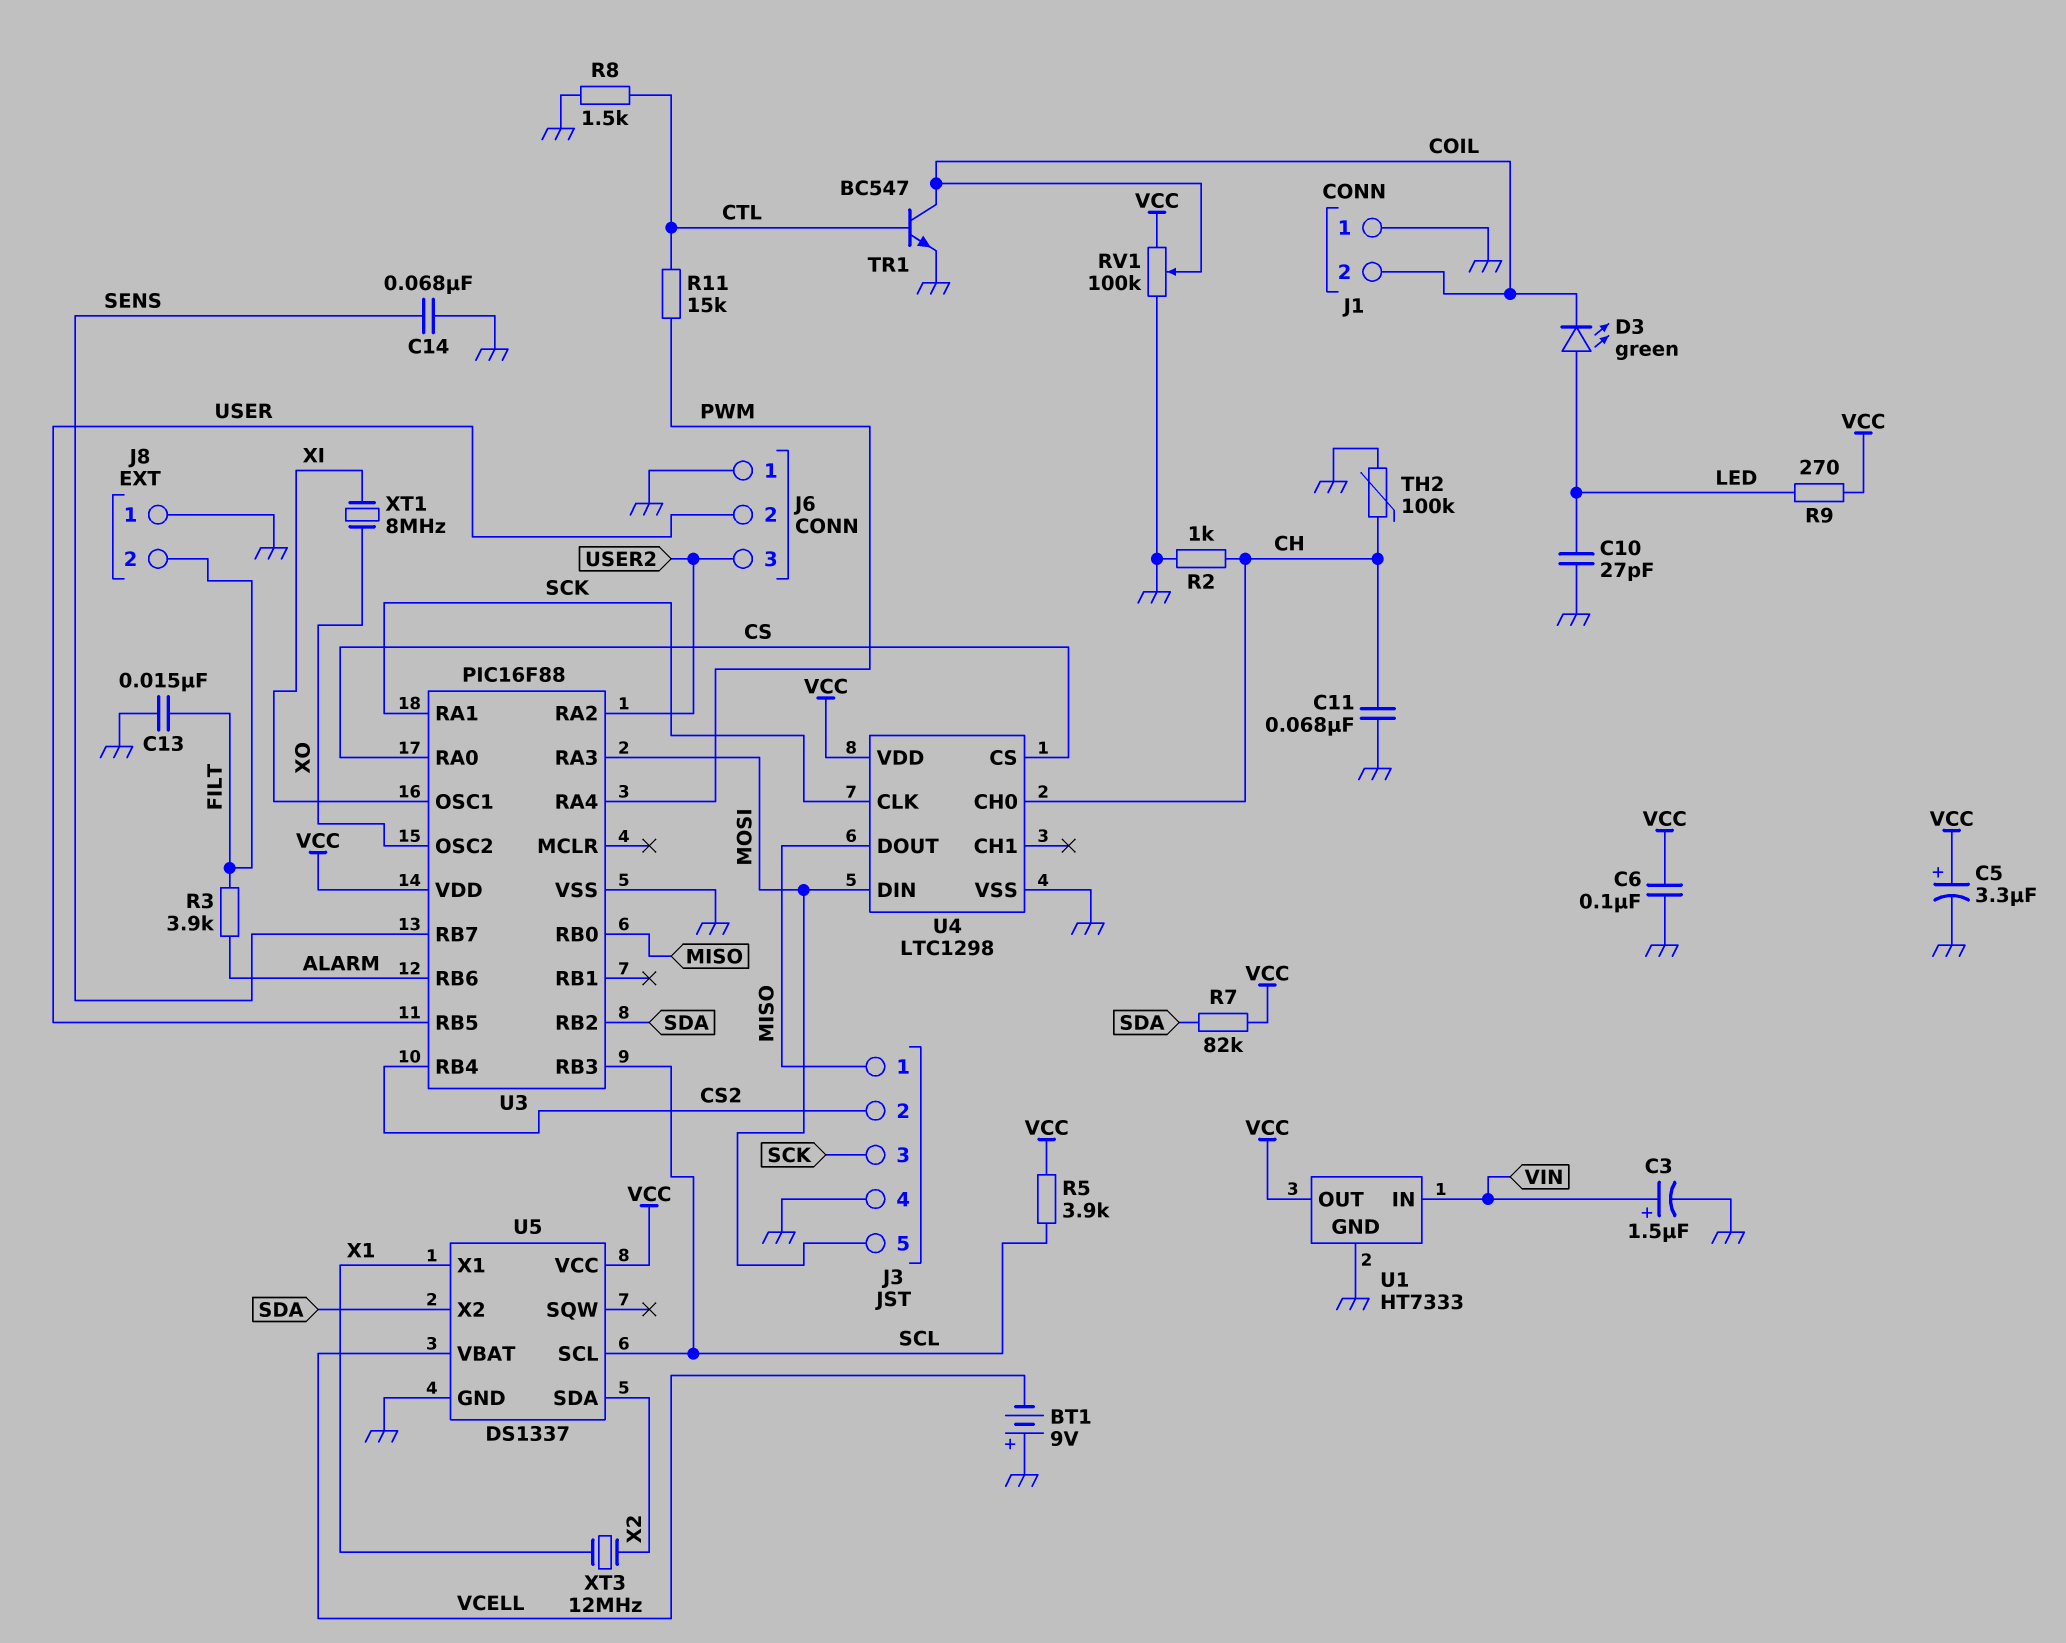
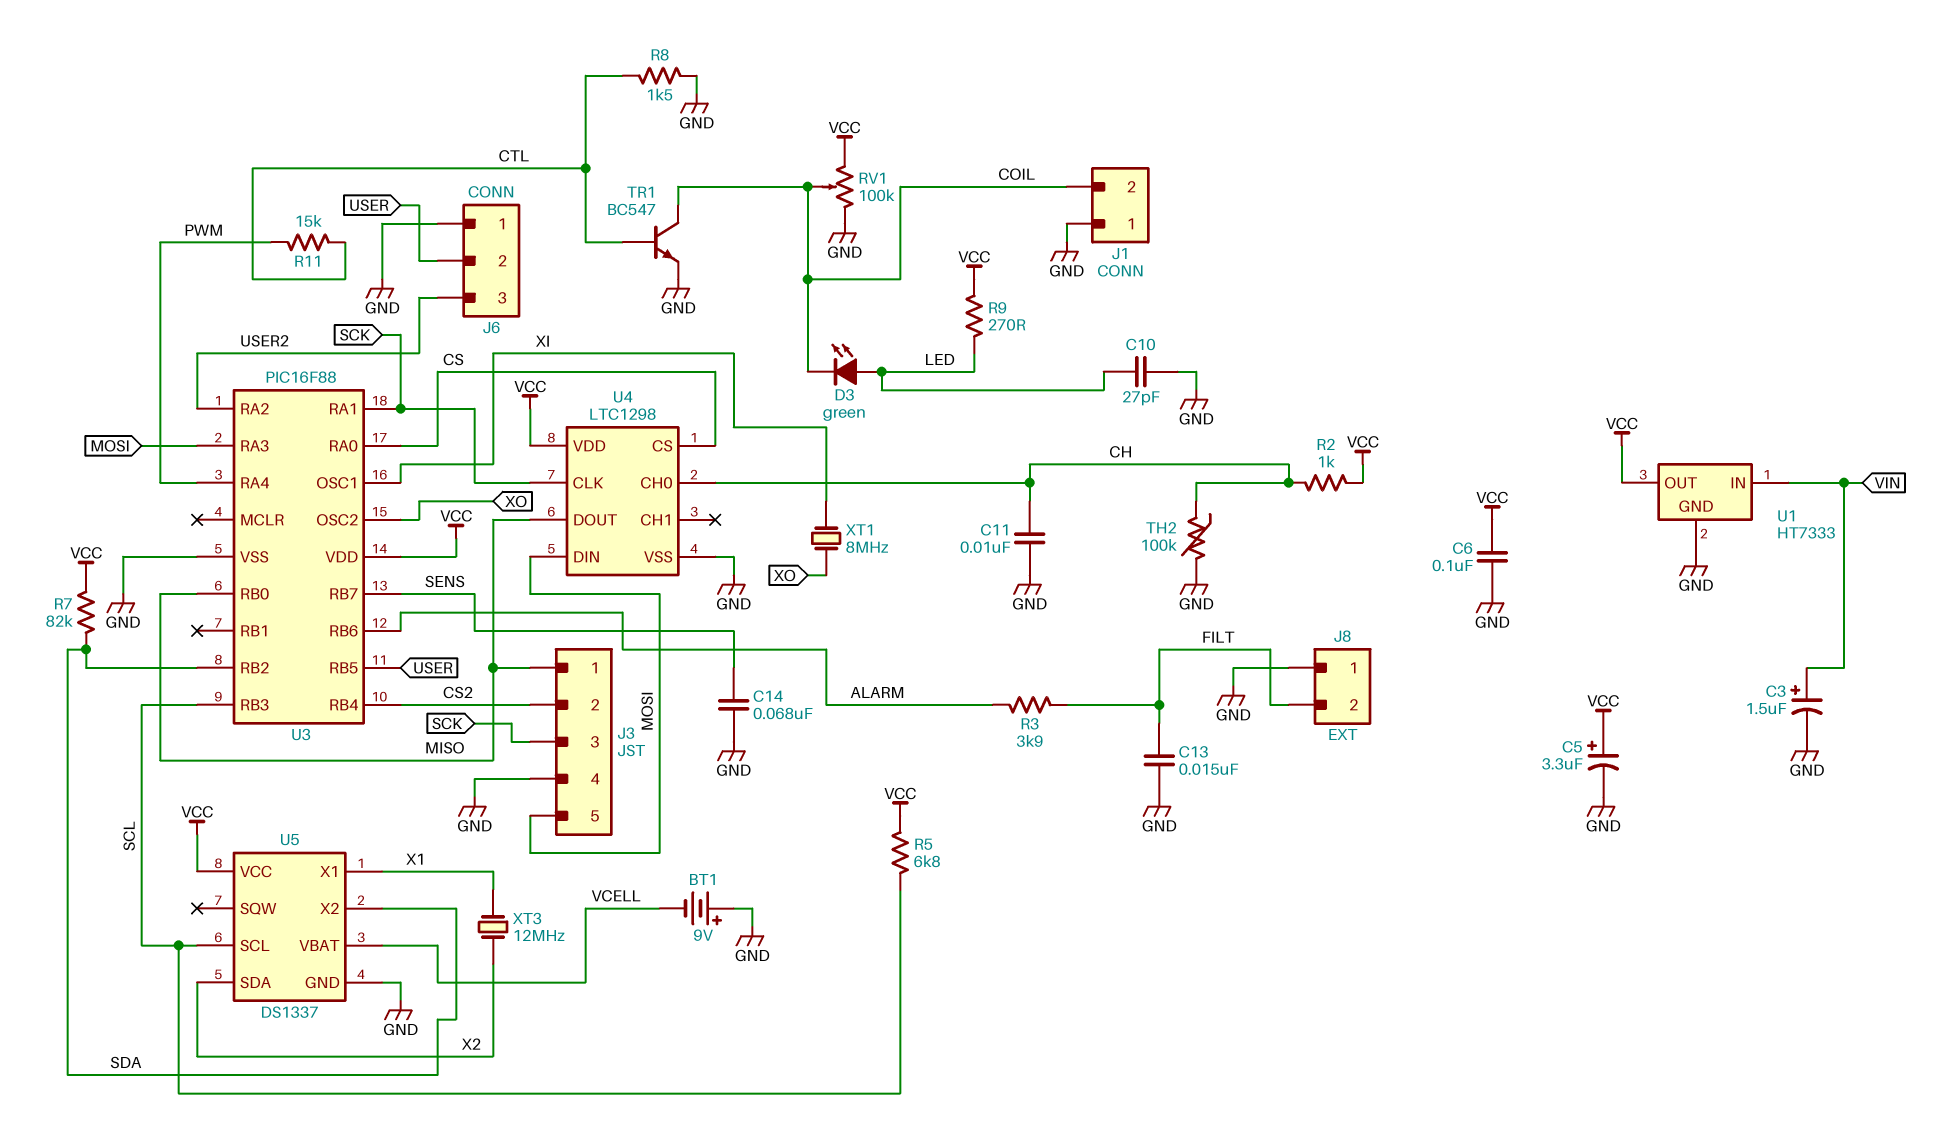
C11: 68nF (CH, GND) -> 10nF (CH, GND)
R2: 1k (CH, GND) -> 1k (CH, VCC)
R5: 3.9k (SCL, VCC) -> 6.8k (SCL, VCC)

